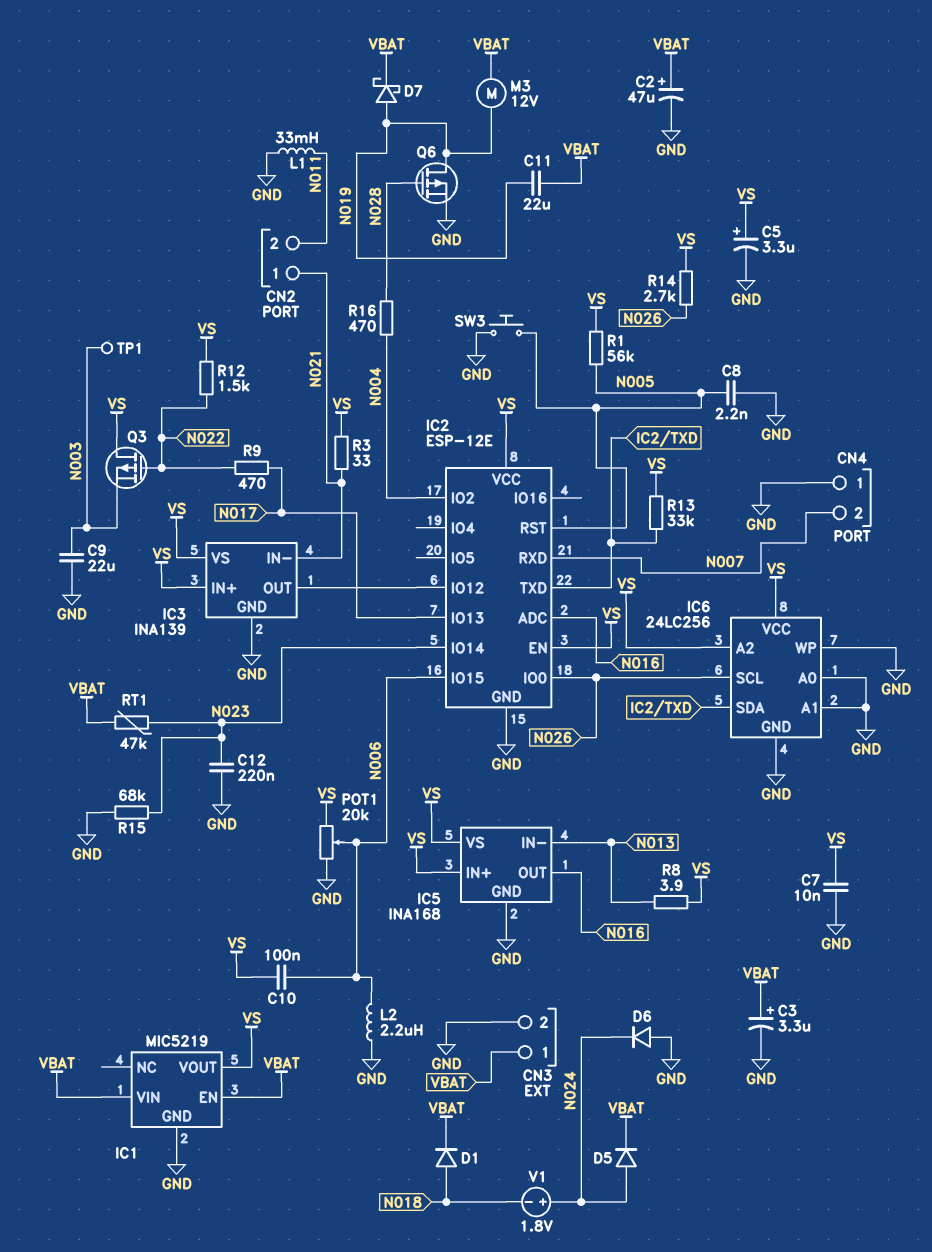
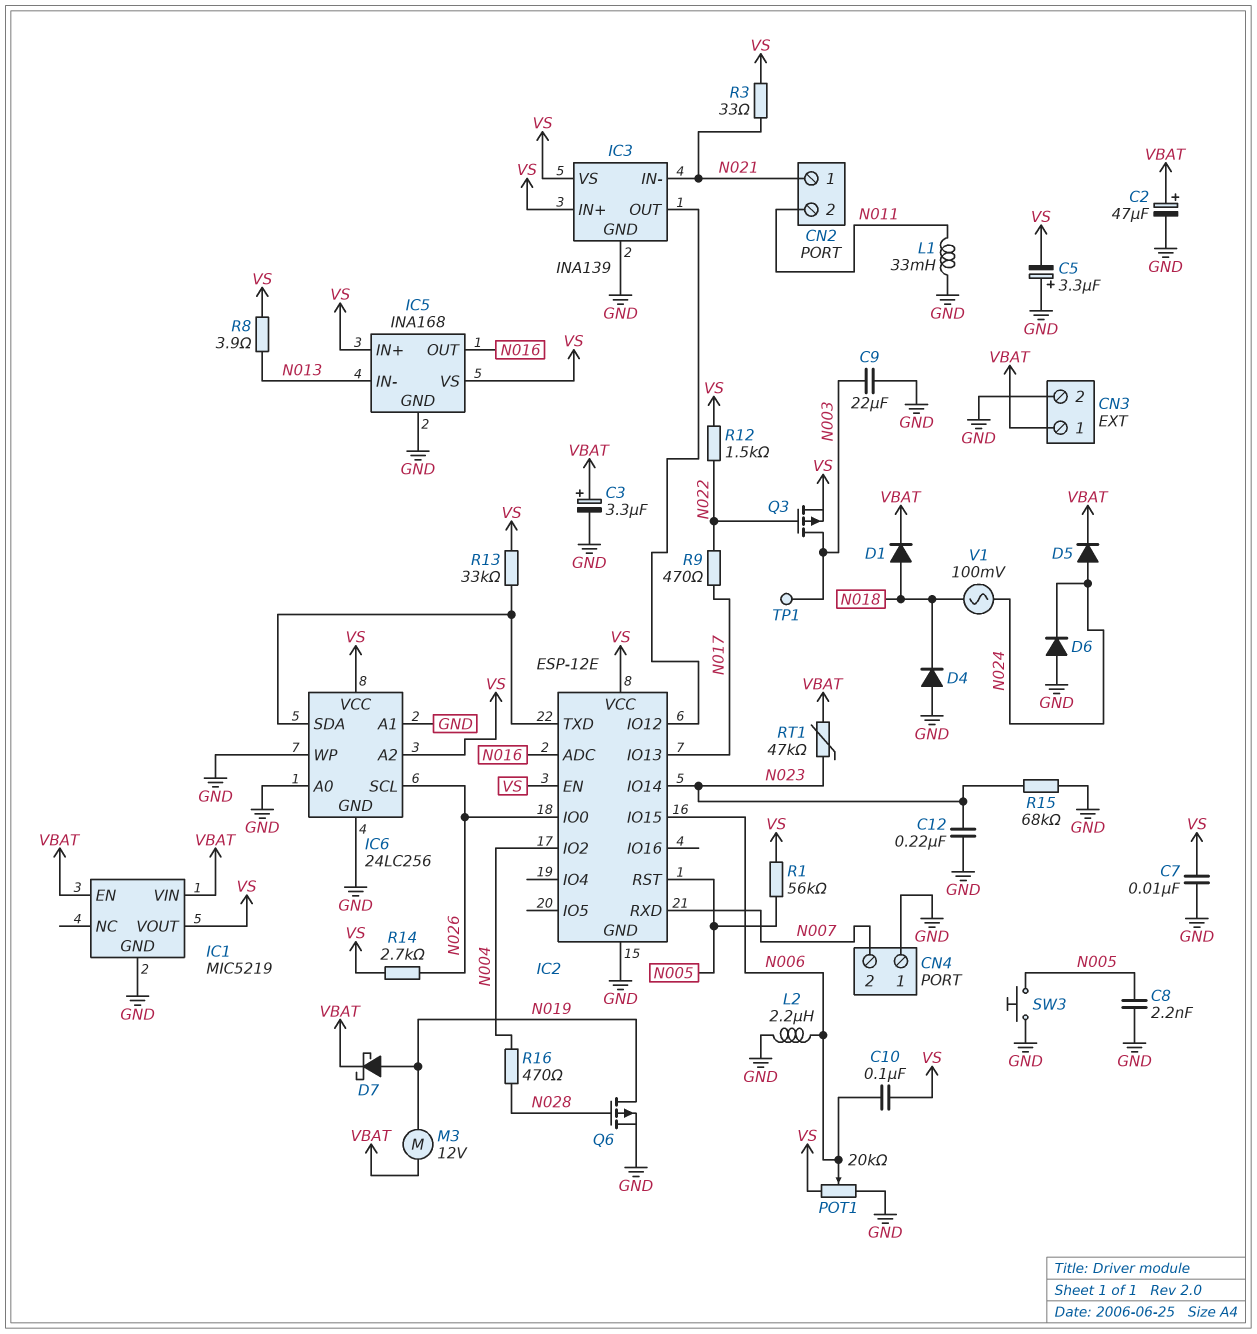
C5: 3.3uF (plus VS, minus GND) -> 3.3uF (plus GND, minus VS)
C11: 22uF (N019, VBAT) -> none
D4: none -> diode (A GND, K N018)
Q3: PMOS (G N022, D VS, S N003) -> PMOS (G N022, D N003, S VS)
V1: 1.8V (plus N024, minus N018) -> AC 100mV (N018, N024)

